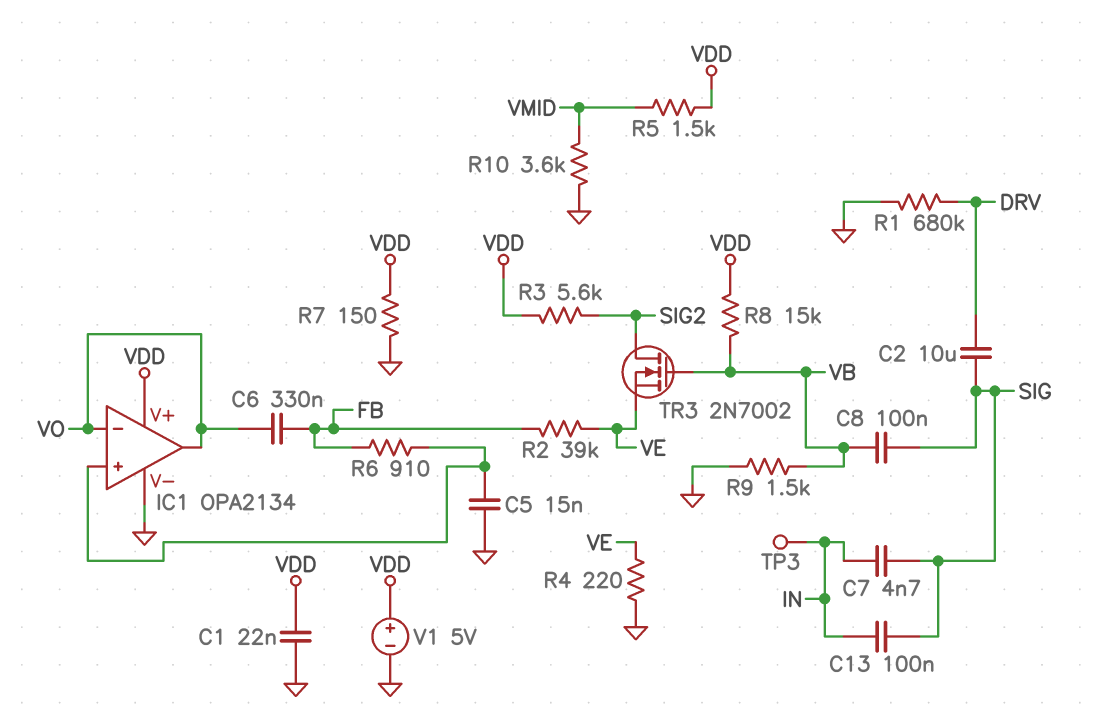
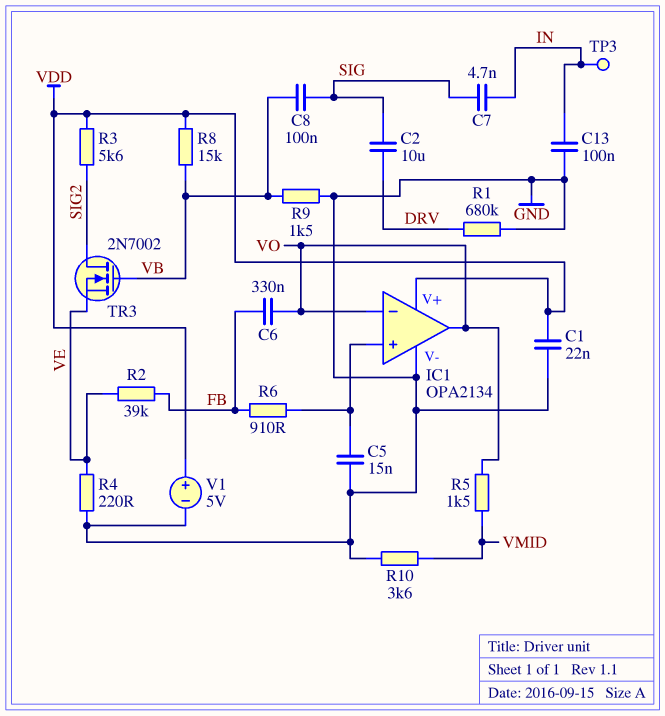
C13: 100nF (IN, SIG) -> 100nF (GND, IN)
R5: 1.5k (VDD, VMID) -> 1.5k (VMID, VO)
R7: 150 (GND, VDD) -> none

